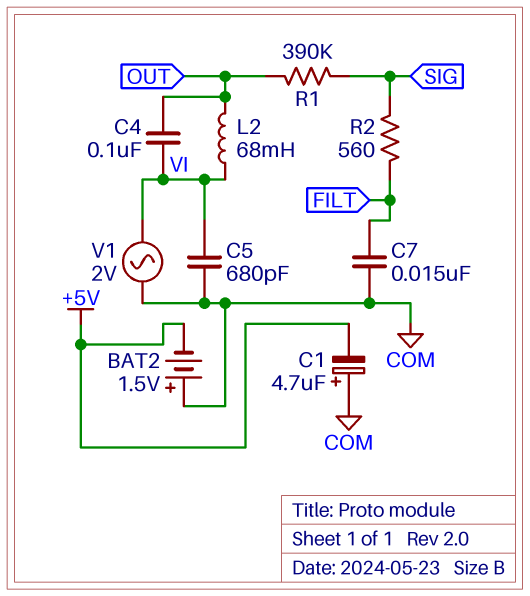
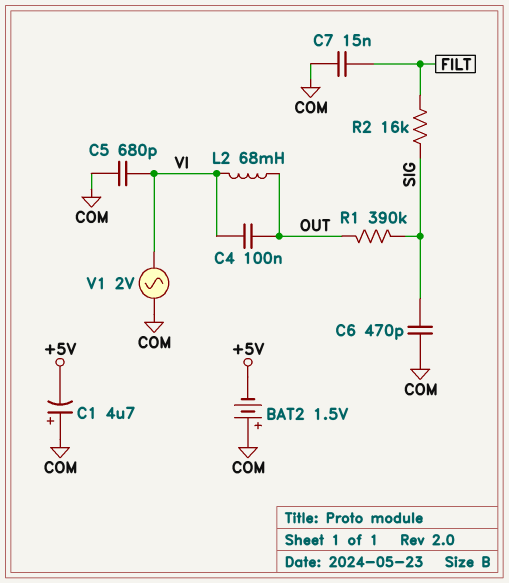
C6: none -> 470pF (COM, SIG)
R2: 560 (FILT, SIG) -> 16k (FILT, SIG)

